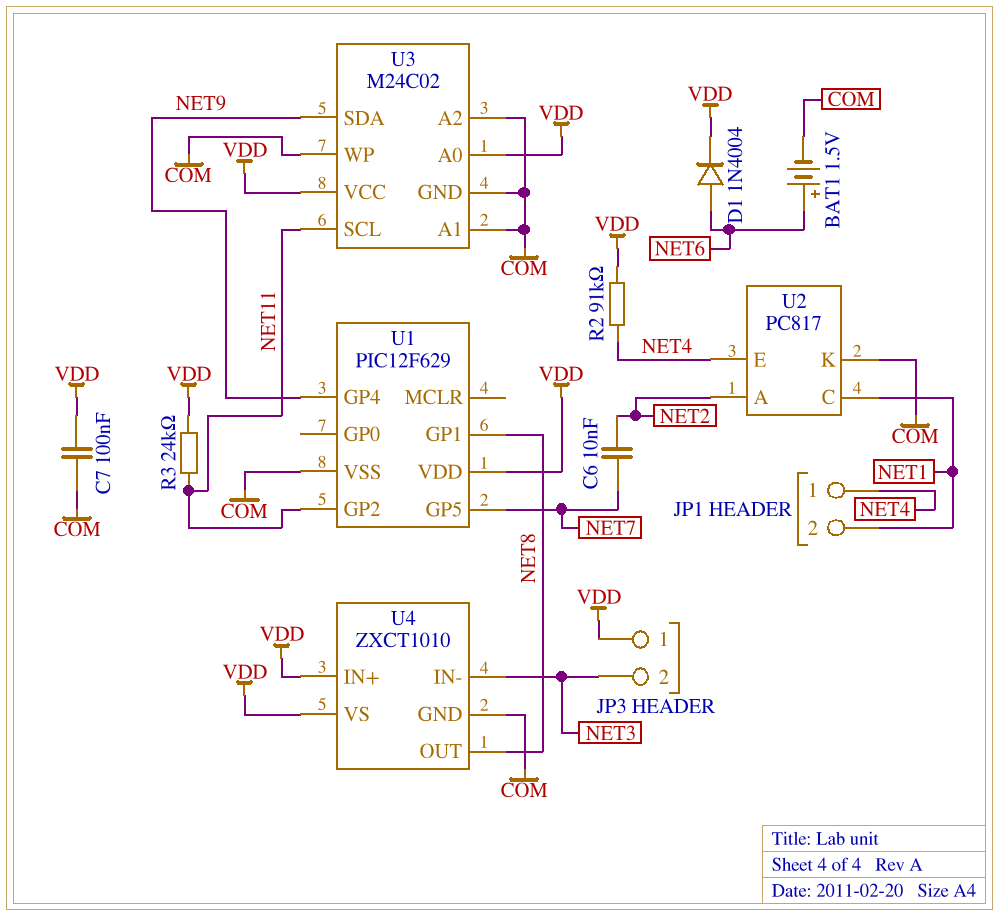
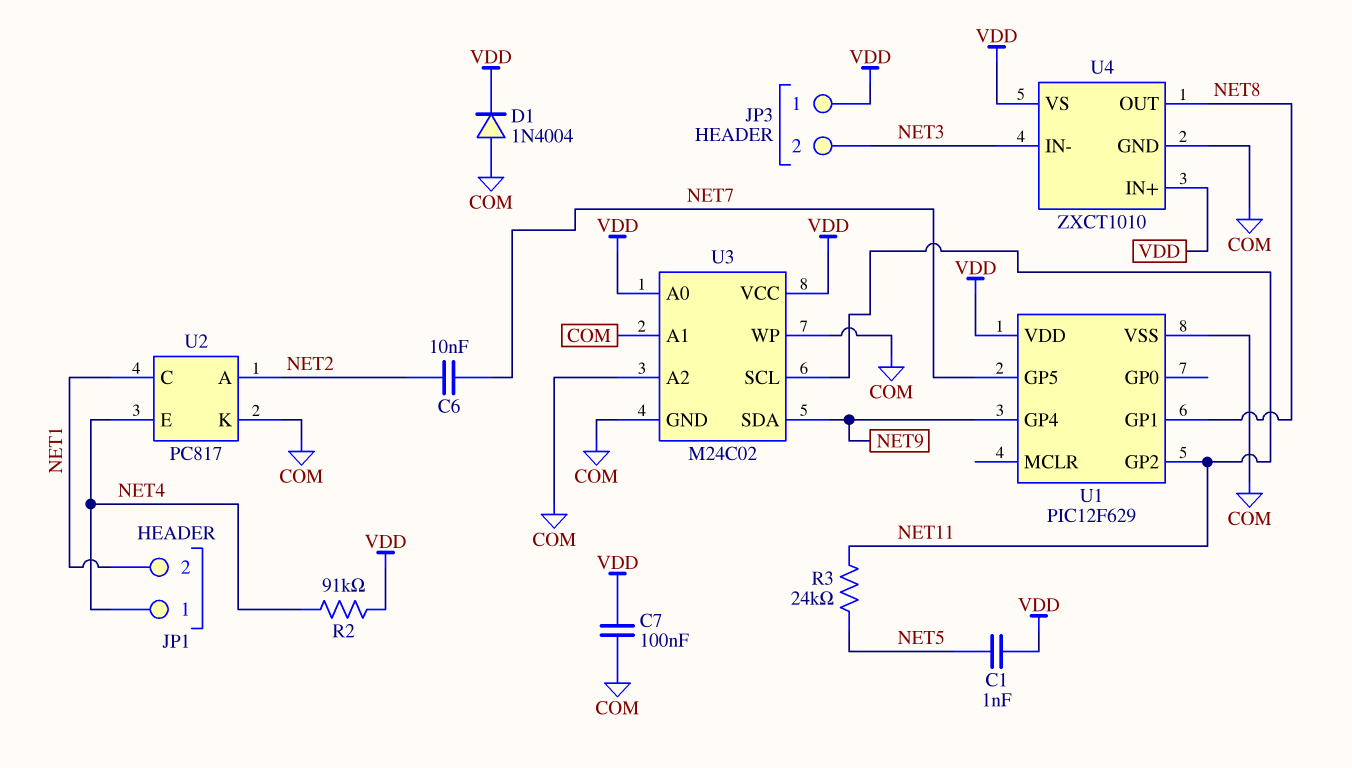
BAT1: 1.5V (plus NET6, minus COM) -> none
C1: none -> 1nF (NET5, VDD)
D1: diode 1N4004 (A NET6, K VDD) -> diode 1N4004 (A COM, K VDD)
R3: 24k (NET11, VDD) -> 24k (NET5, NET11)

